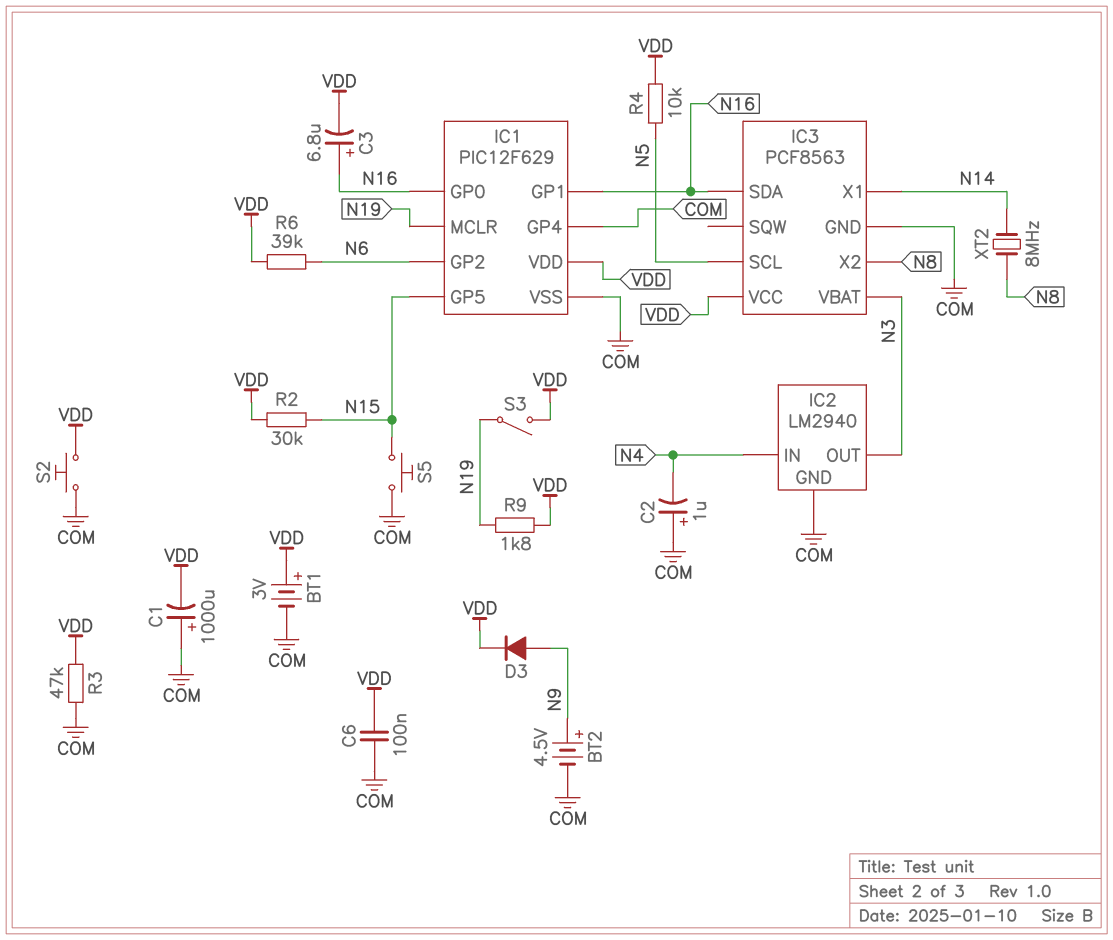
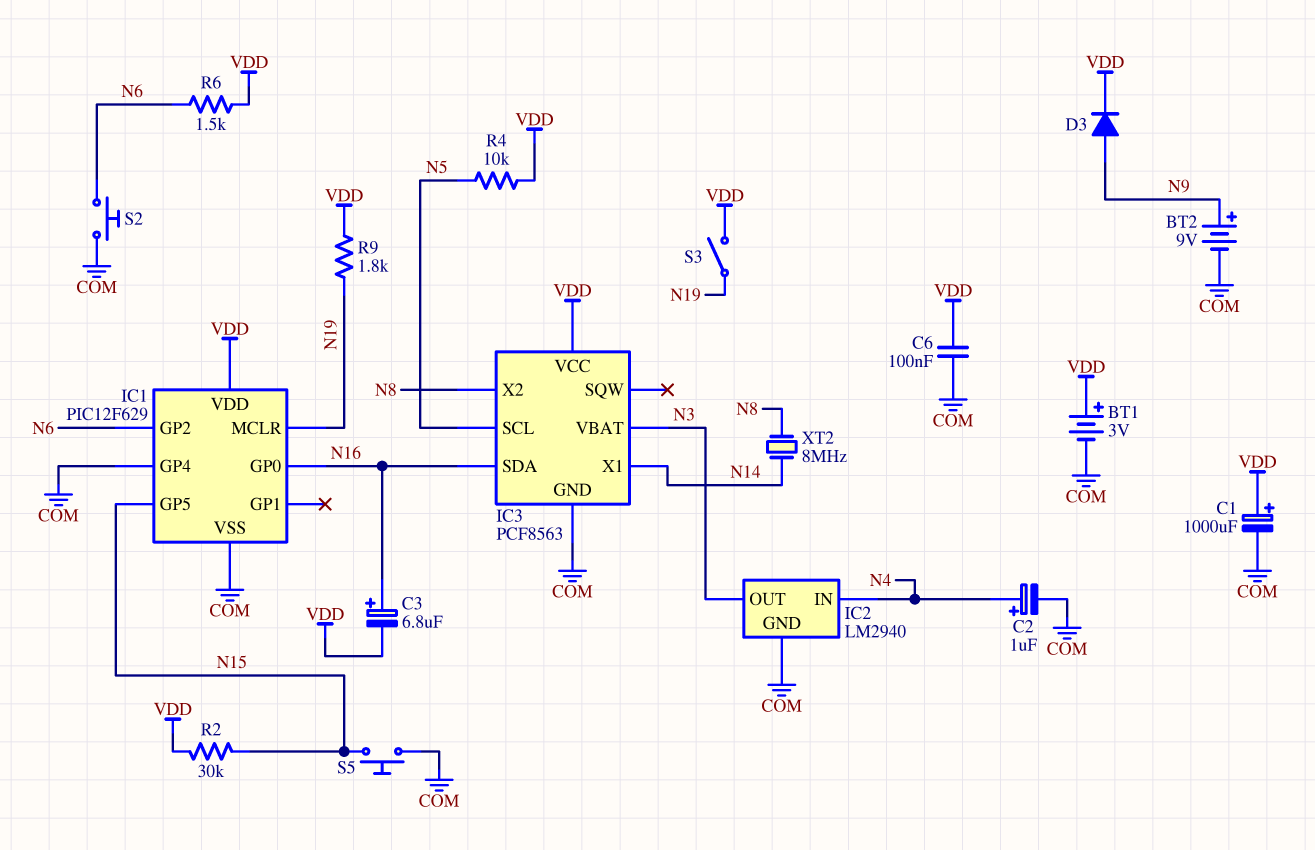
BT2: 4.5V (plus N9, minus COM) -> 9V (plus N9, minus COM)
C1: 1000uF (plus COM, minus VDD) -> 1000uF (plus VDD, minus COM)
C2: 1uF (plus COM, minus N4) -> 1uF (plus N4, minus COM)
IC1 pin GP1: N16 -> none
R3: 47k (COM, VDD) -> none
R6: 39k (N6, VDD) -> 1.5k (N6, VDD)
S2: button (COM, VDD) -> button (COM, N6)

